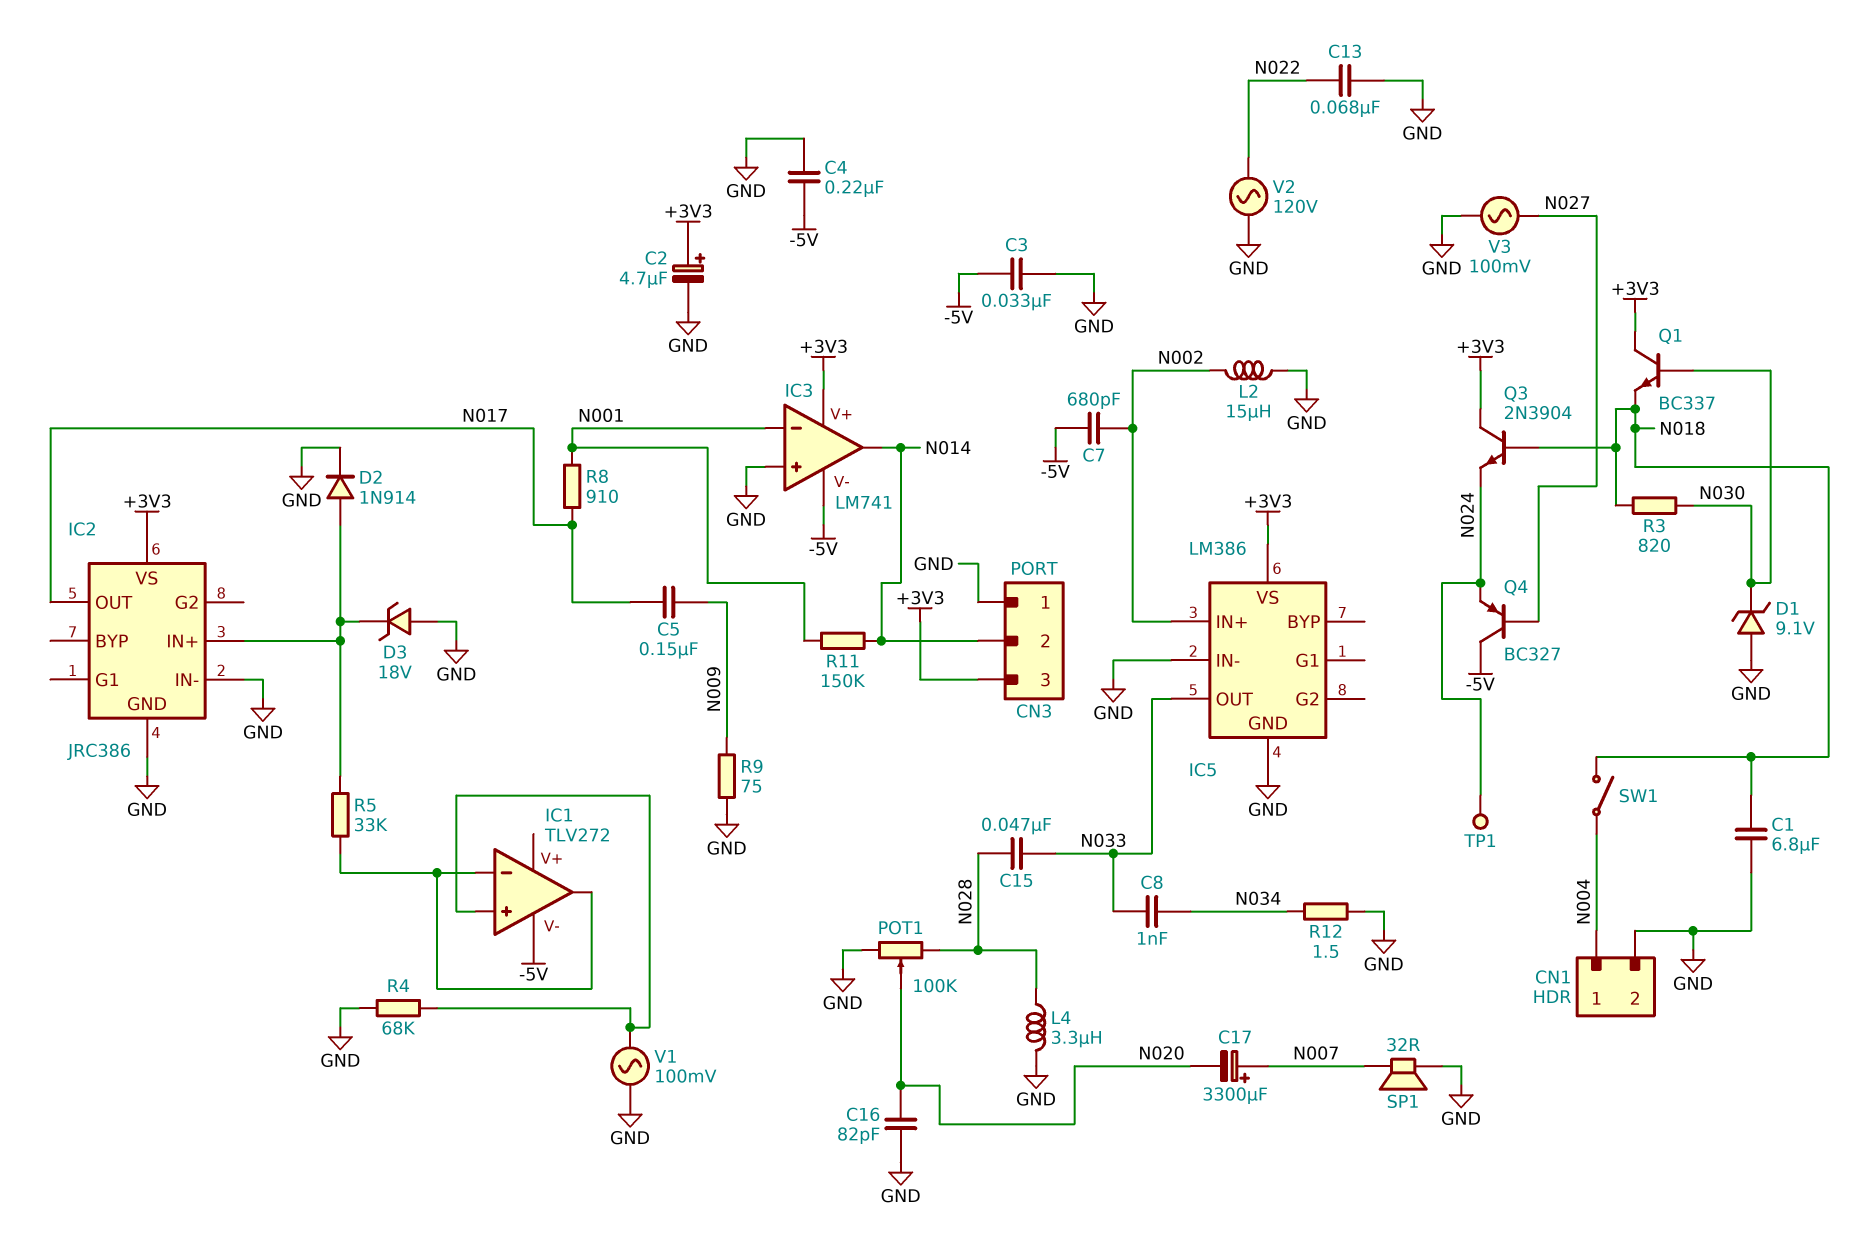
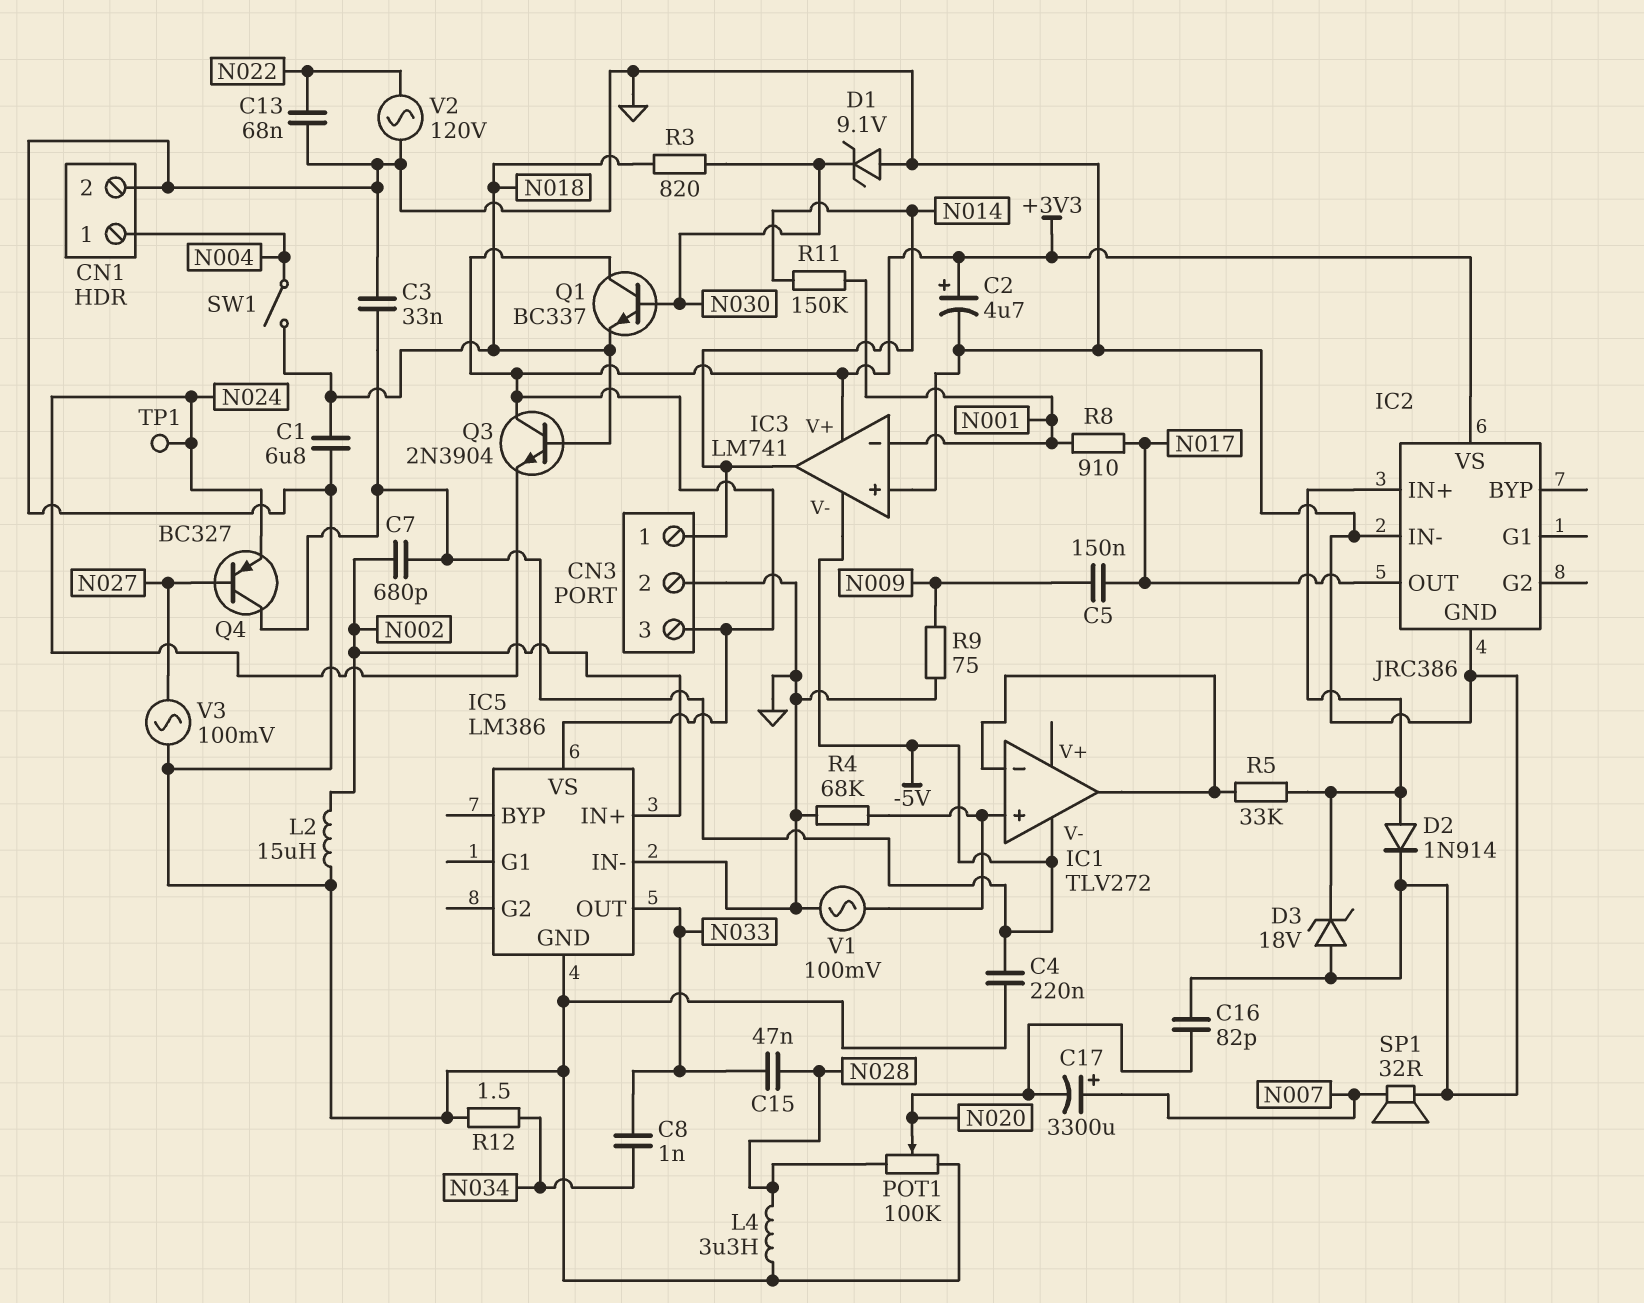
CN3 pin 1: GND -> N014
CN3 pin 2: N014 -> GND

